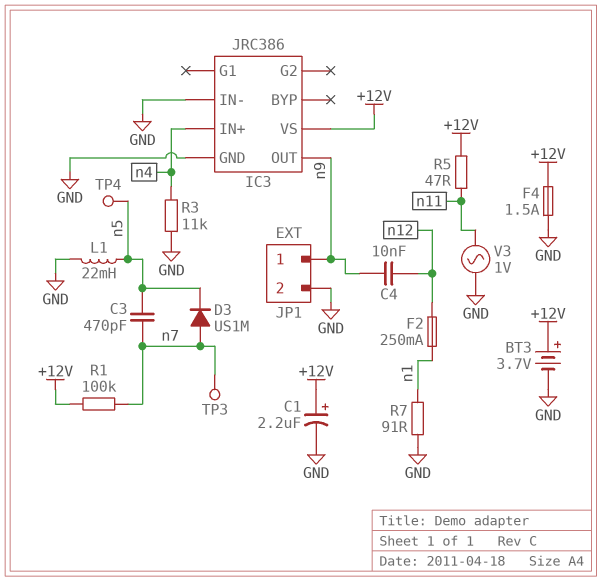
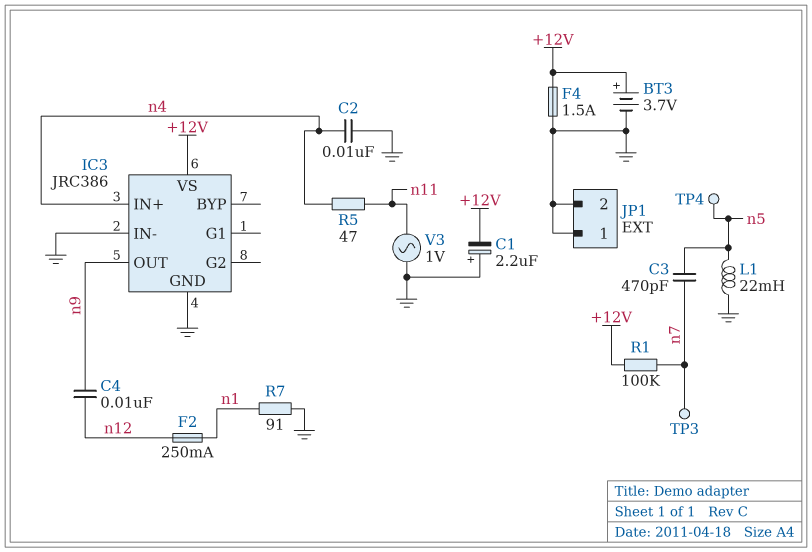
C1: 2.2uF (plus +12V, minus GND) -> 2.2uF (plus GND, minus +12V)
C2: none -> 10nF (GND, n4)
D3: diode US1M (A n7, K n5) -> none
JP1 pin 1: n9 -> GND
R3: 11k (GND, n4) -> none
R5: 47 (+12V, n11) -> 47 (n4, n11)

